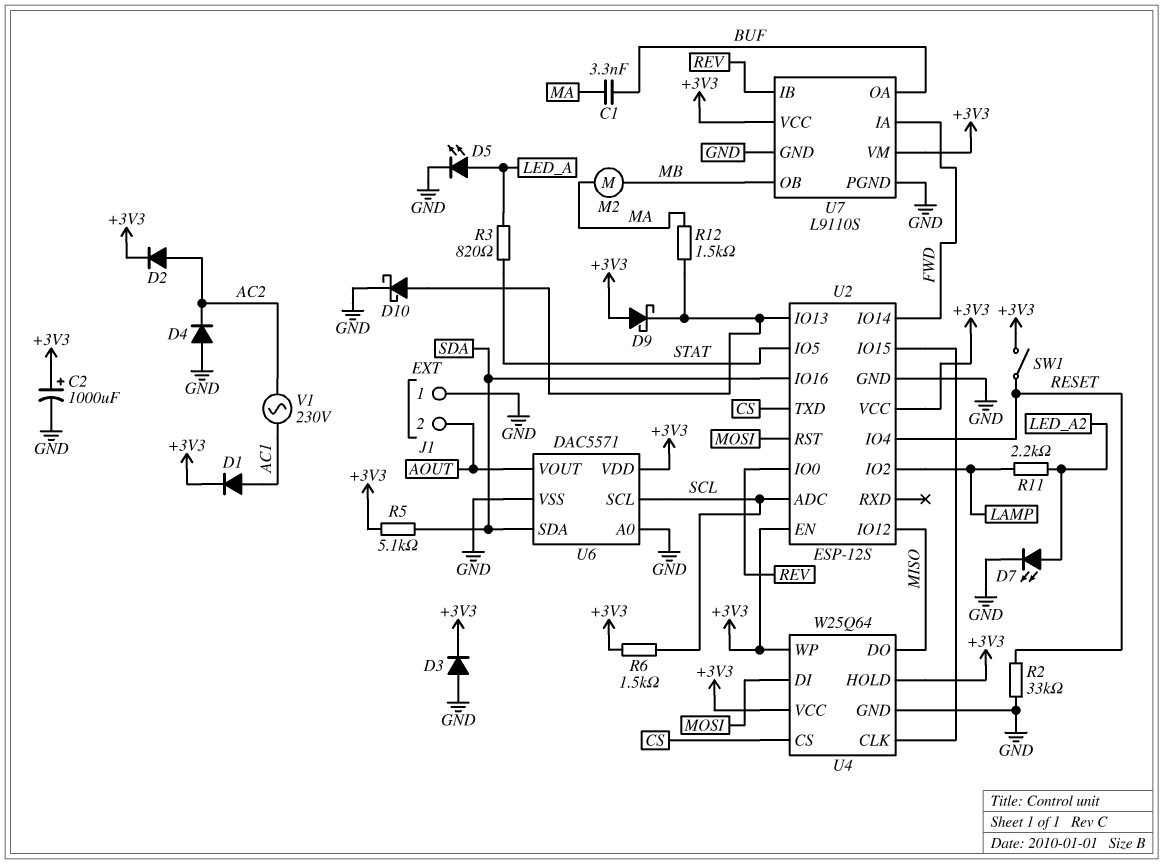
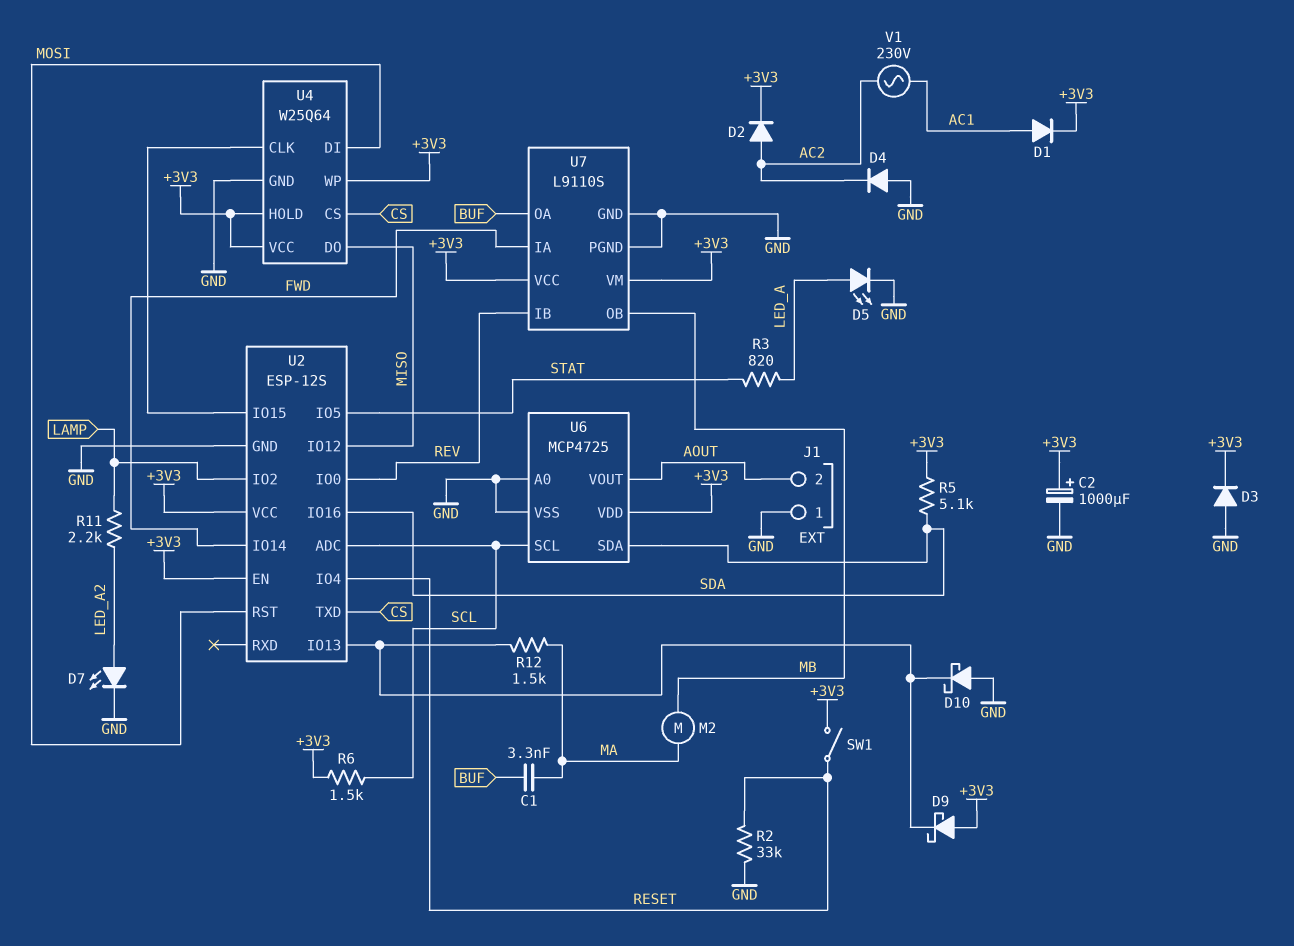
D10: schottky (A U2/IO13, K GND) -> schottky (A GND, K U2/IO13)
U6: DAC5571 -> MCP4725

